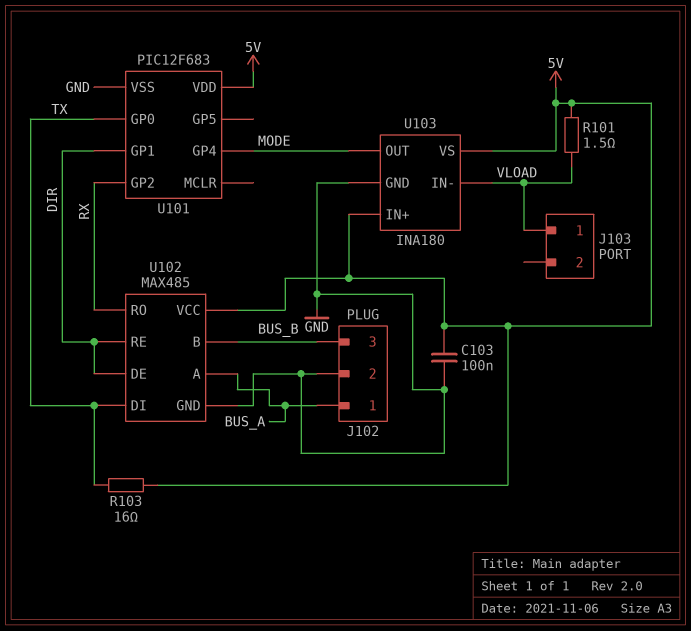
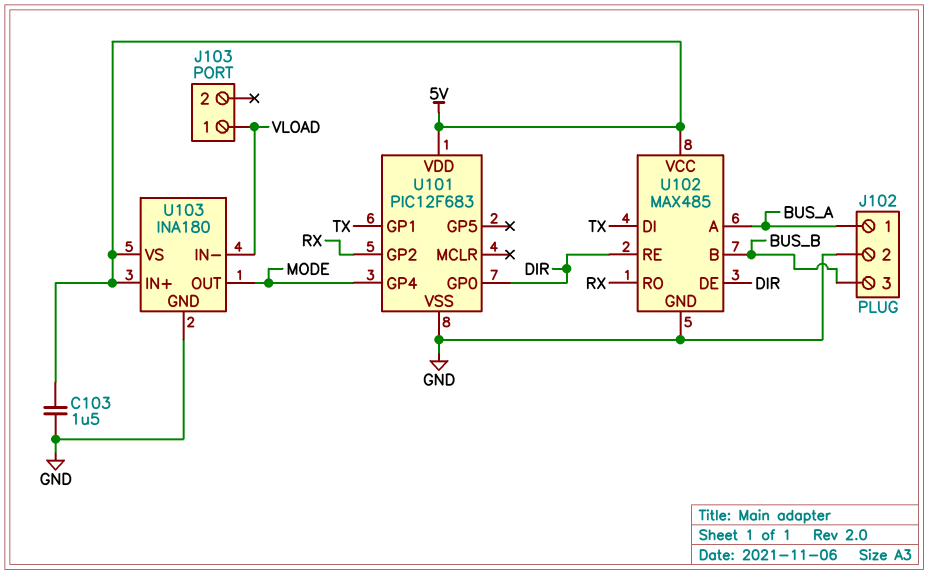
C103: 100nF (5V, GND) -> 1.5uF (5V, GND)
R101: 1.5 (5V, VLOAD) -> none
R103: 16 (5V, TX) -> none
U101 pin GP0: TX -> DIR
U101 pin GP1: DIR -> TX

